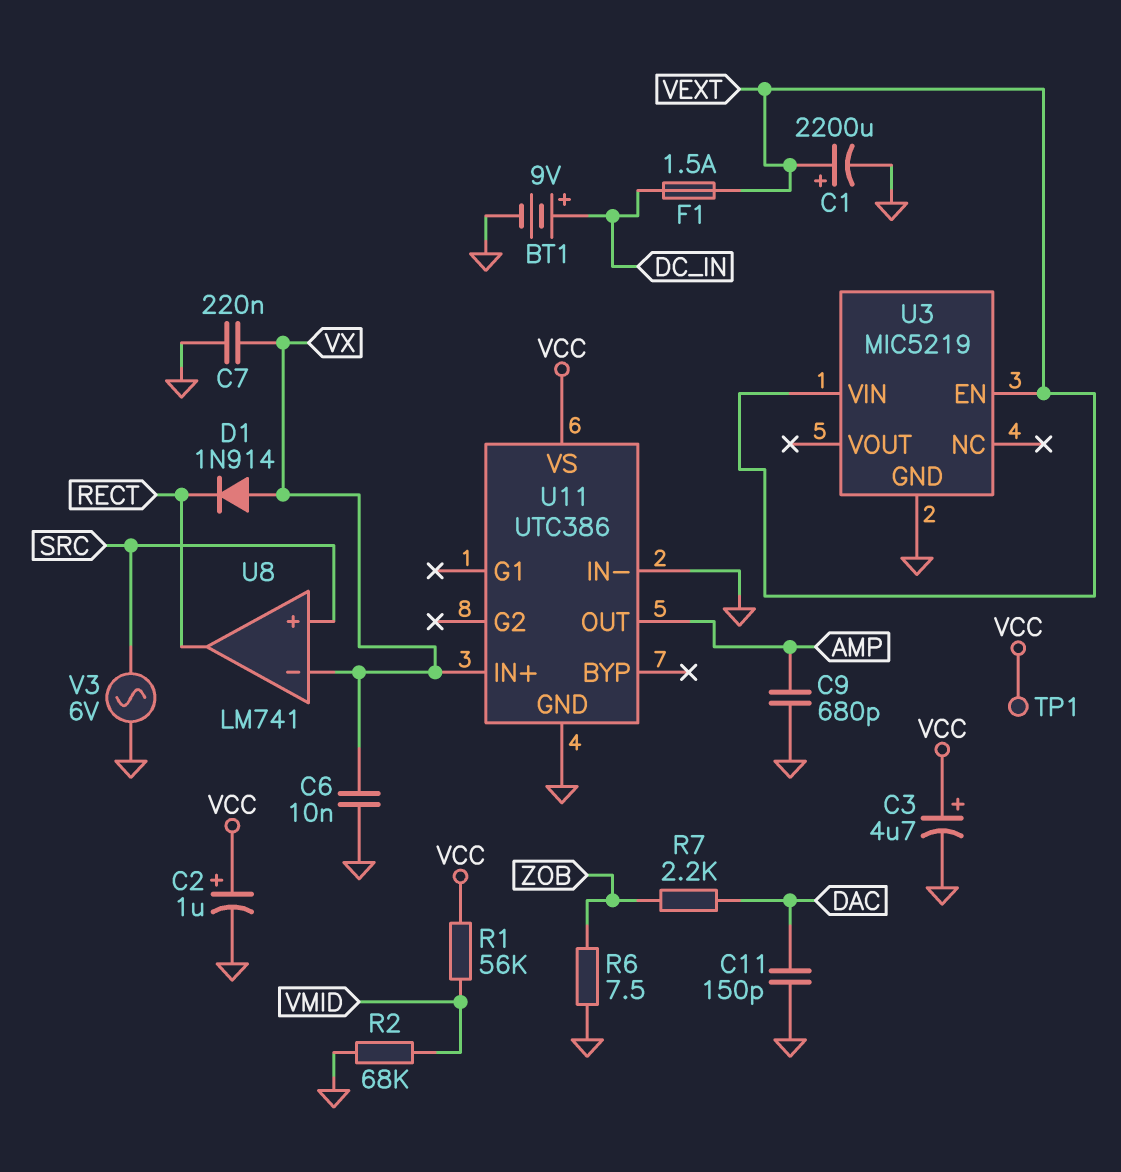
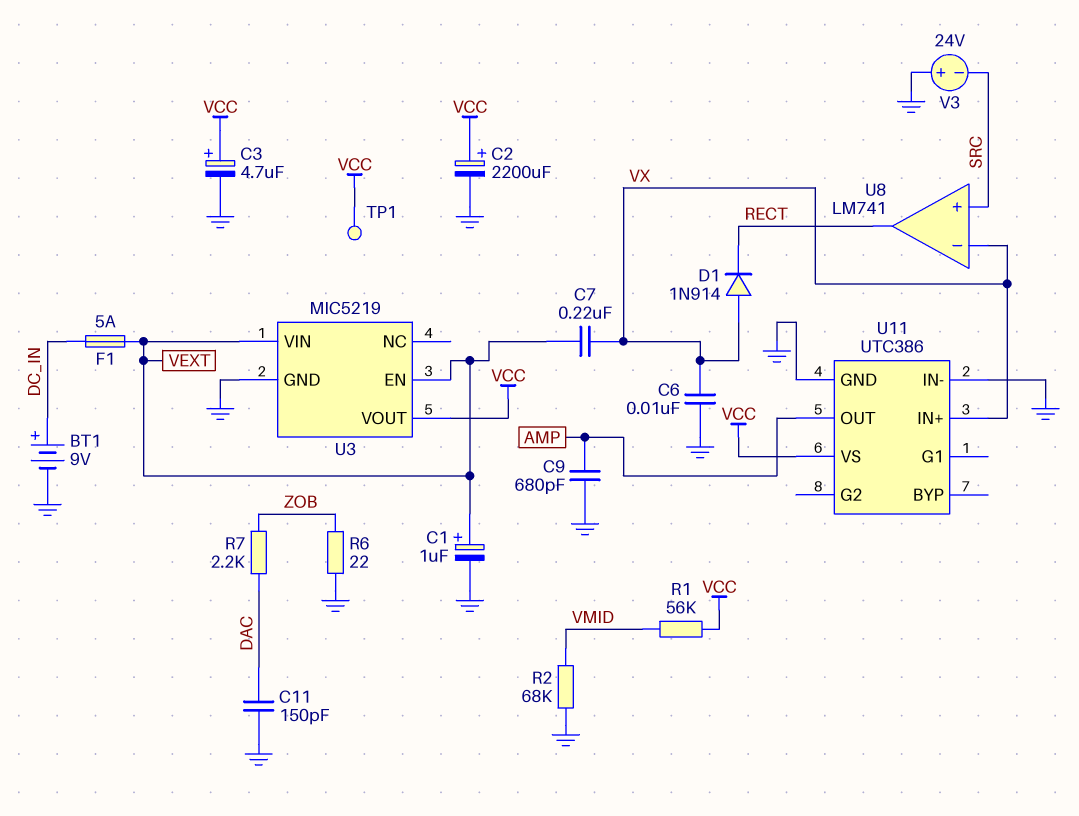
C1: 2200uF (plus VEXT, minus GND) -> 1uF (plus VEXT, minus GND)
C2: 1uF (plus VCC, minus GND) -> 2200uF (plus VCC, minus GND)
C7: 220nF (GND, VX) -> 220nF (VEXT, VX)
F1: 1.5A (DC_IN, VEXT) -> 5A (DC_IN, VEXT)
R6: 7.5 (GND, ZOB) -> 22 (GND, ZOB)
U3 pin VOUT: none -> VCC
V3: AC 6V (GND, SRC) -> 24V (plus GND, minus SRC)

